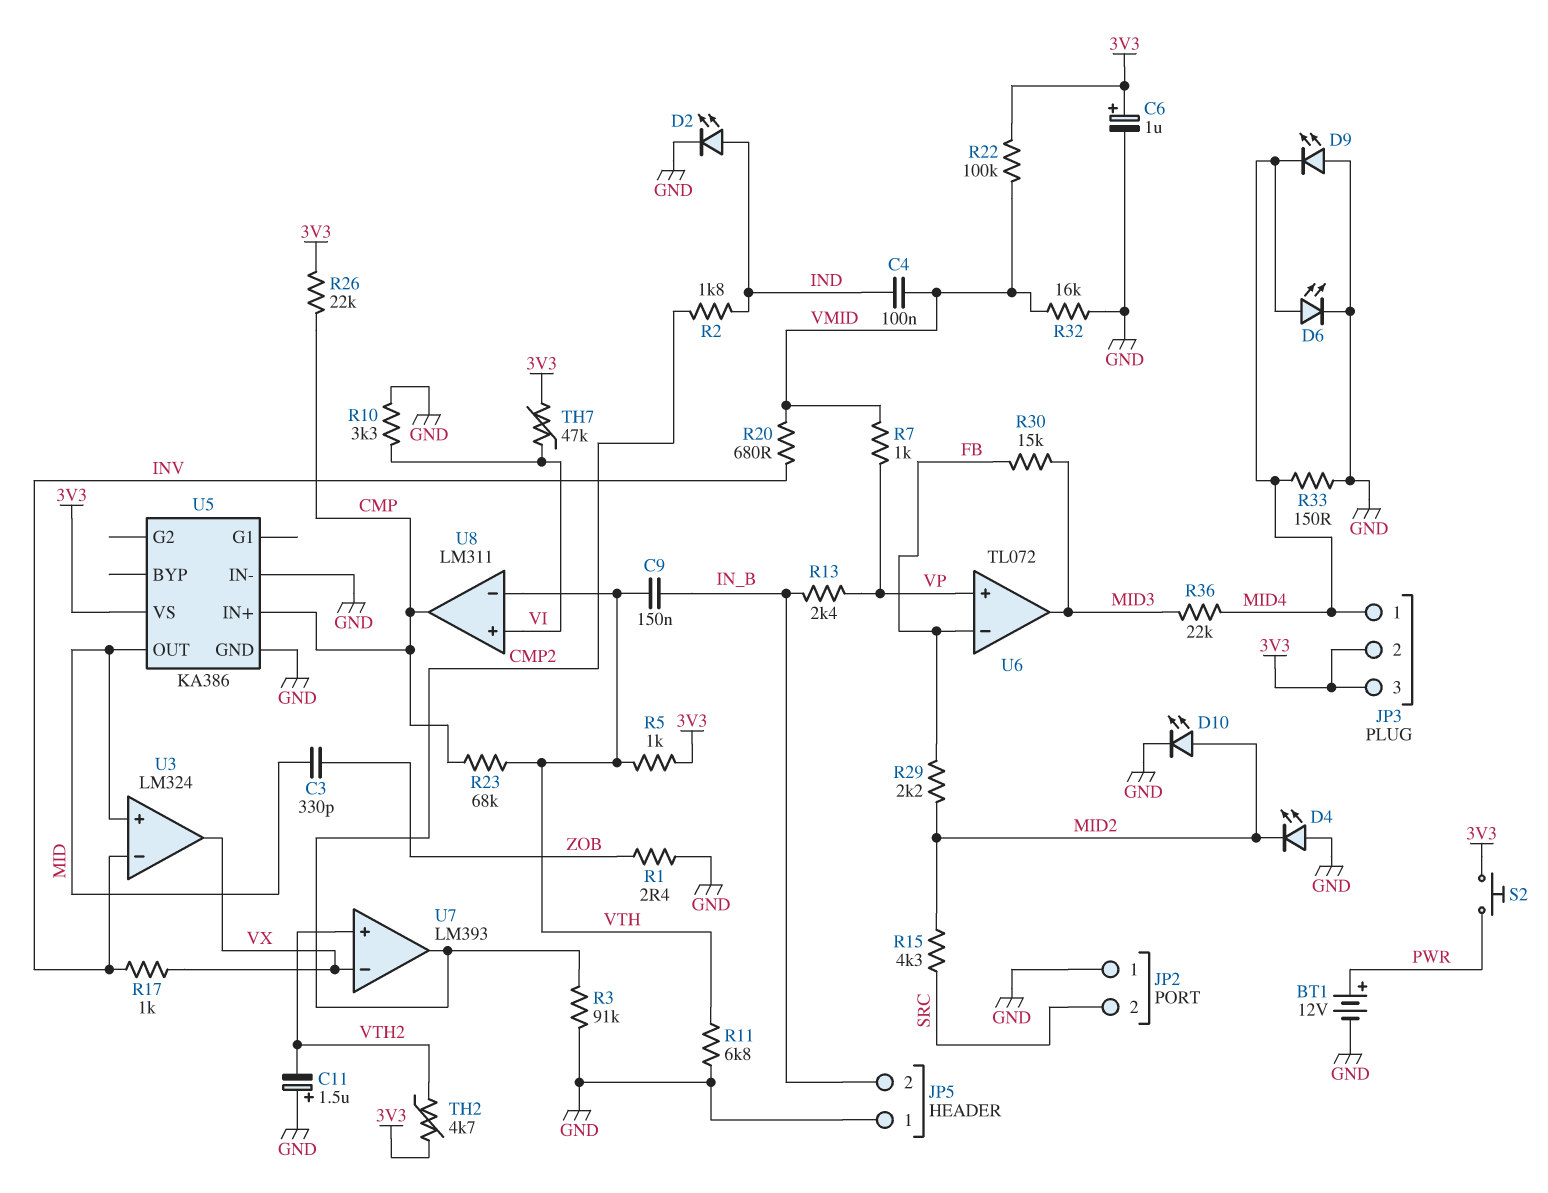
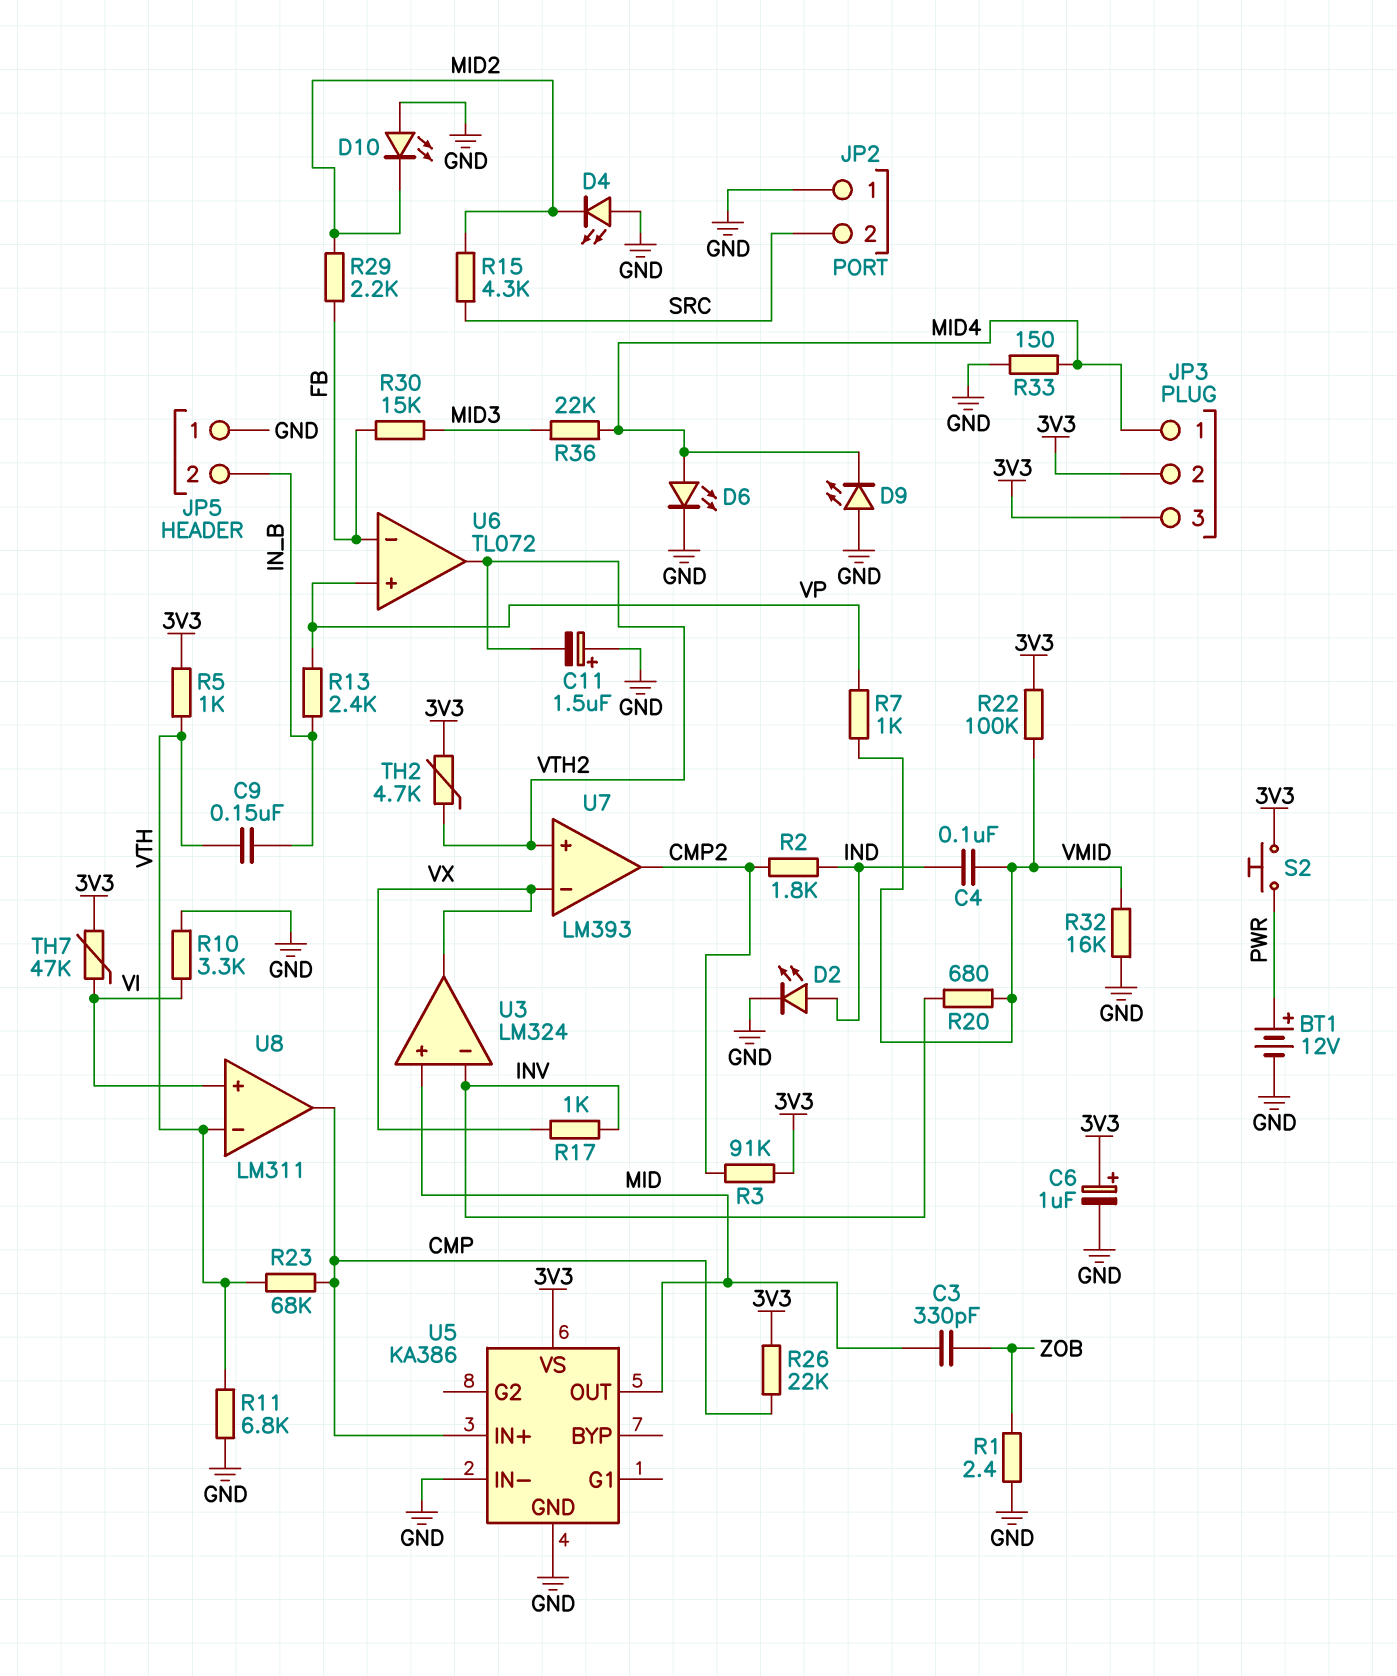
D10: LED (A MID2, K GND) -> LED (A GND, K MID2)
R3: 91k (CMP2, GND) -> 91k (3V3, CMP2)
U6 pin out: MID3 -> VTH2

